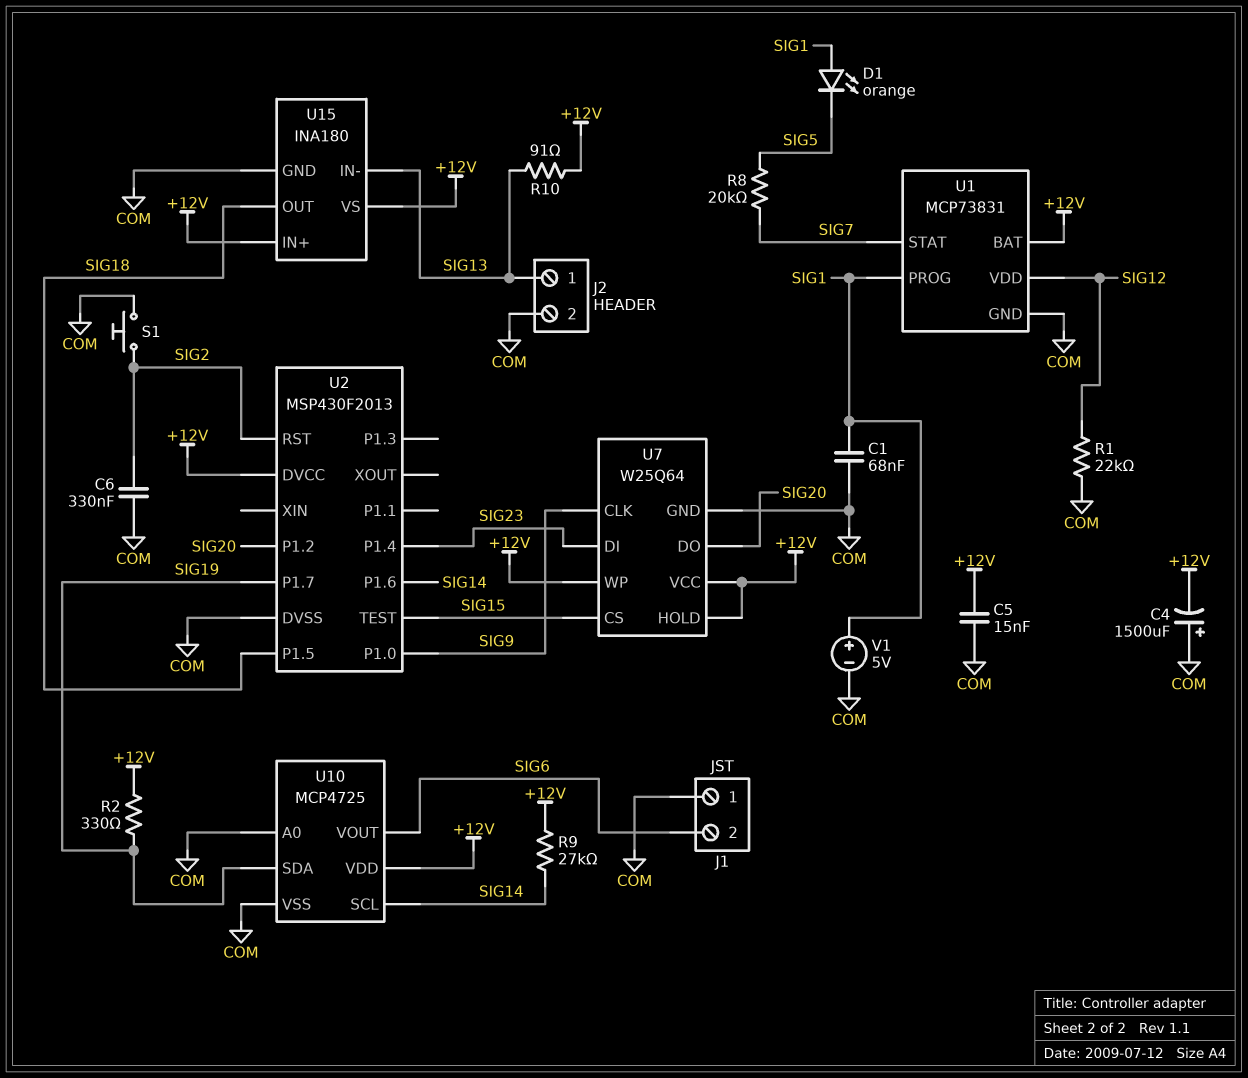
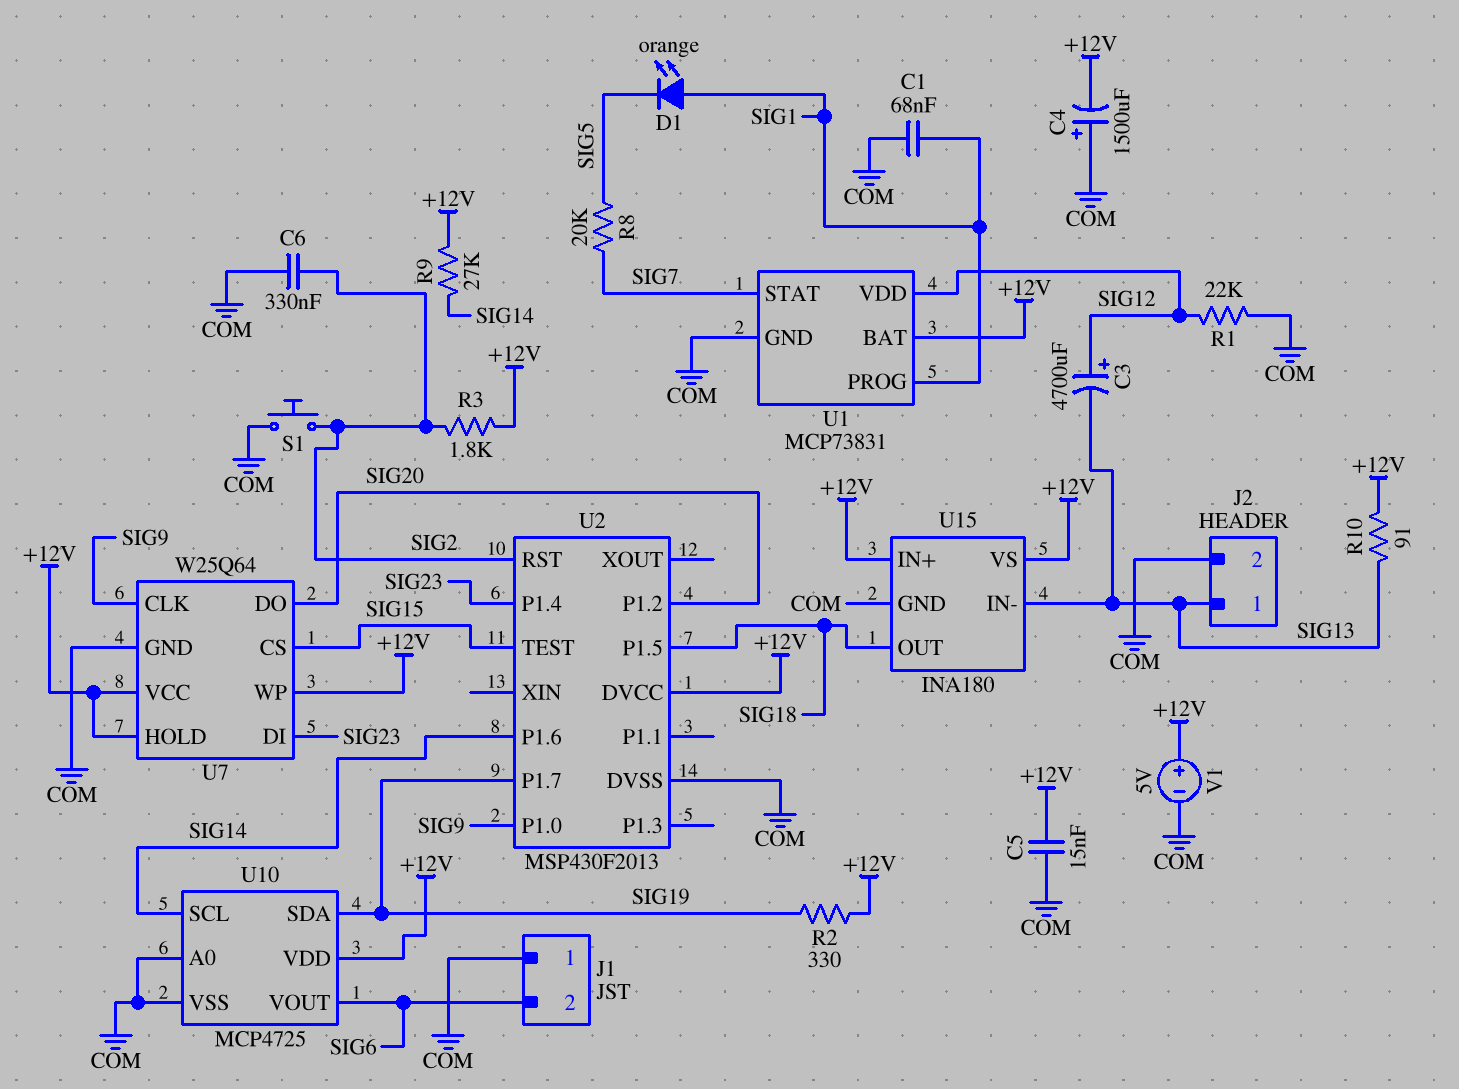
C3: none -> 4700uF (plus SIG12, minus SIG13)
R3: none -> 1.8k (+12V, SIG2)
V1: 5V (plus SIG1, minus COM) -> 5V (plus +12V, minus COM)

